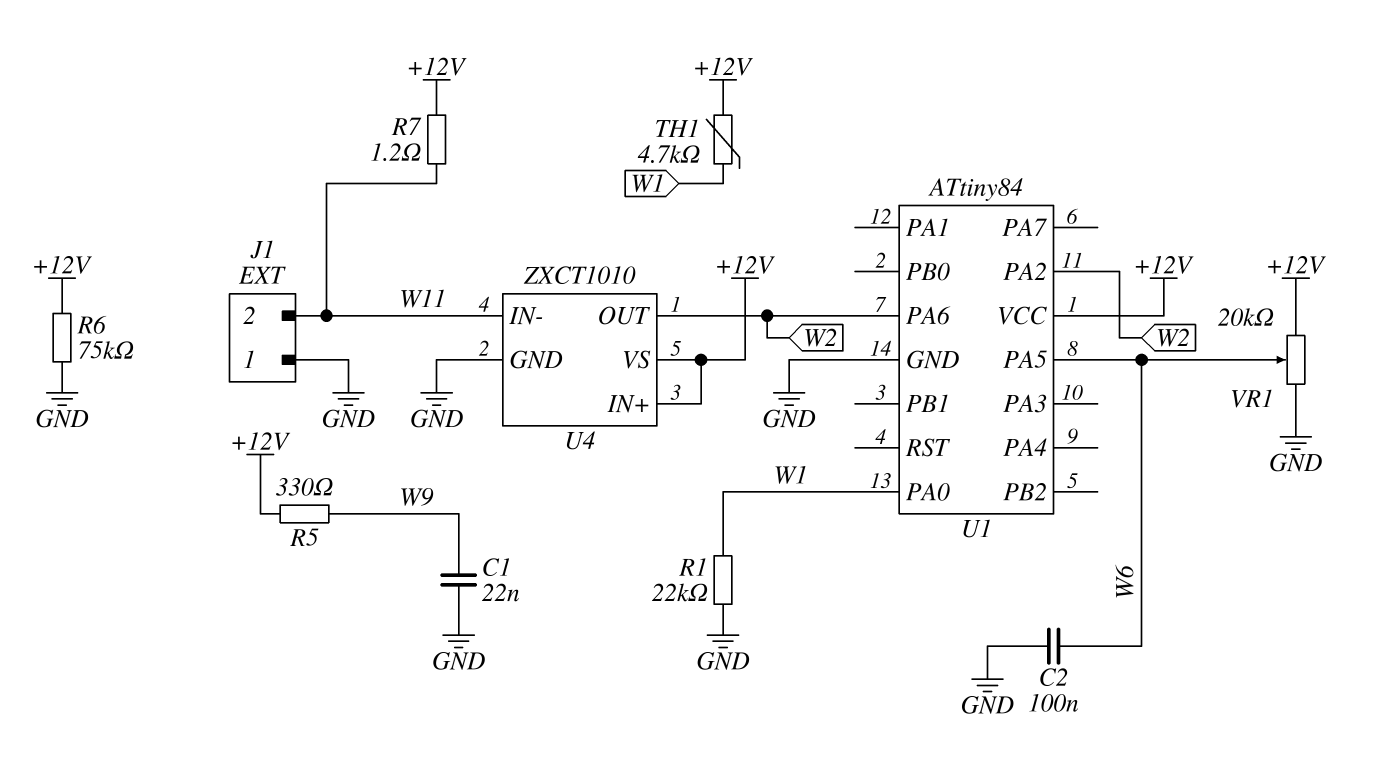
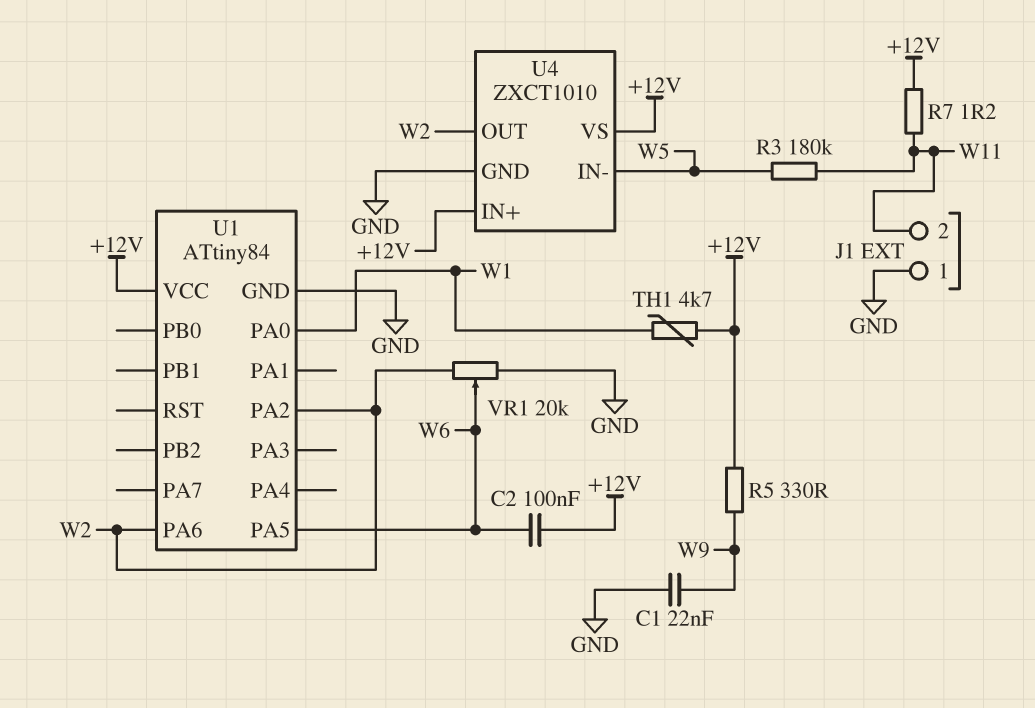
C2: 100nF (GND, W6) -> 100nF (+12V, W6)
R1: 22k (GND, W1) -> none
R3: none -> 180k (W5, W11)
R6: 75k (+12V, GND) -> none
U4 pin IN-: W11 -> W5
VR1: 20k (+12V, GND, wiper W6) -> 20k (GND, W2, wiper W6)

